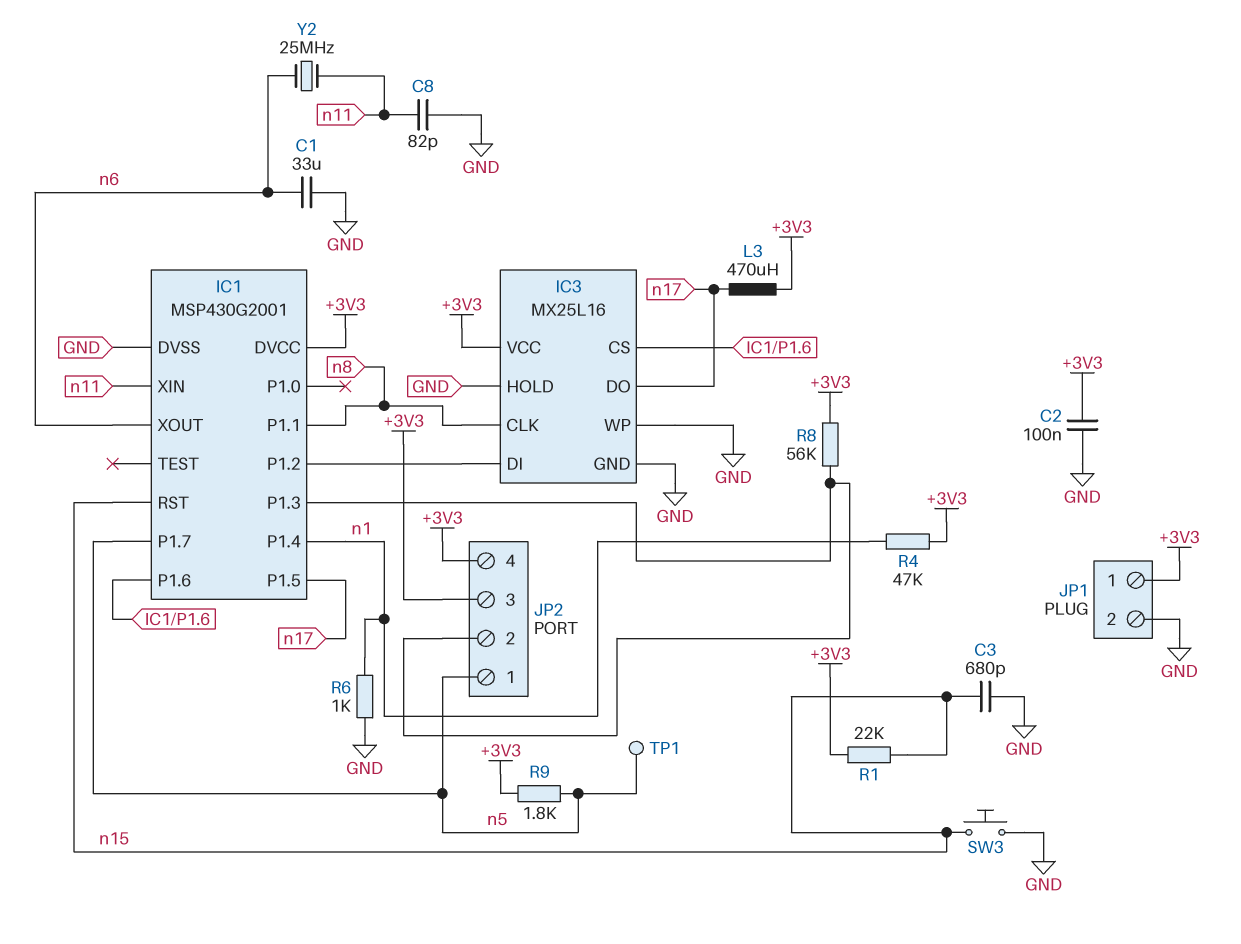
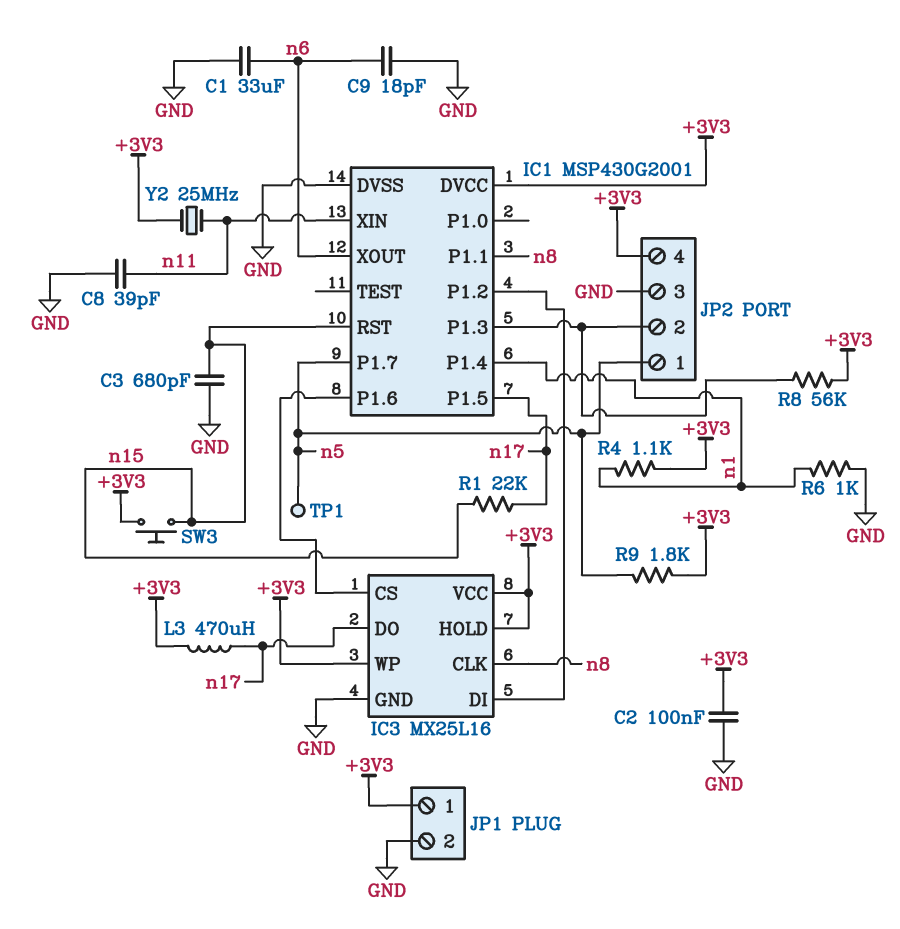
C8: 82pF (GND, n11) -> 39pF (GND, n11)
C9: none -> 18pF (GND, n6)
IC3 pin HOLD: GND -> +3V3
IC3 pin WP: GND -> +3V3
JP2 pin 3: +3V3 -> GND
R1: 22k (+3V3, n15) -> 22k (n15, n17)
R4: 47k (+3V3, n1) -> 1.1k (+3V3, n1)
SW3: button (GND, n15) -> button (+3V3, n15)
Y2: 25MHz (n6, n11) -> 25MHz (+3V3, n11)

